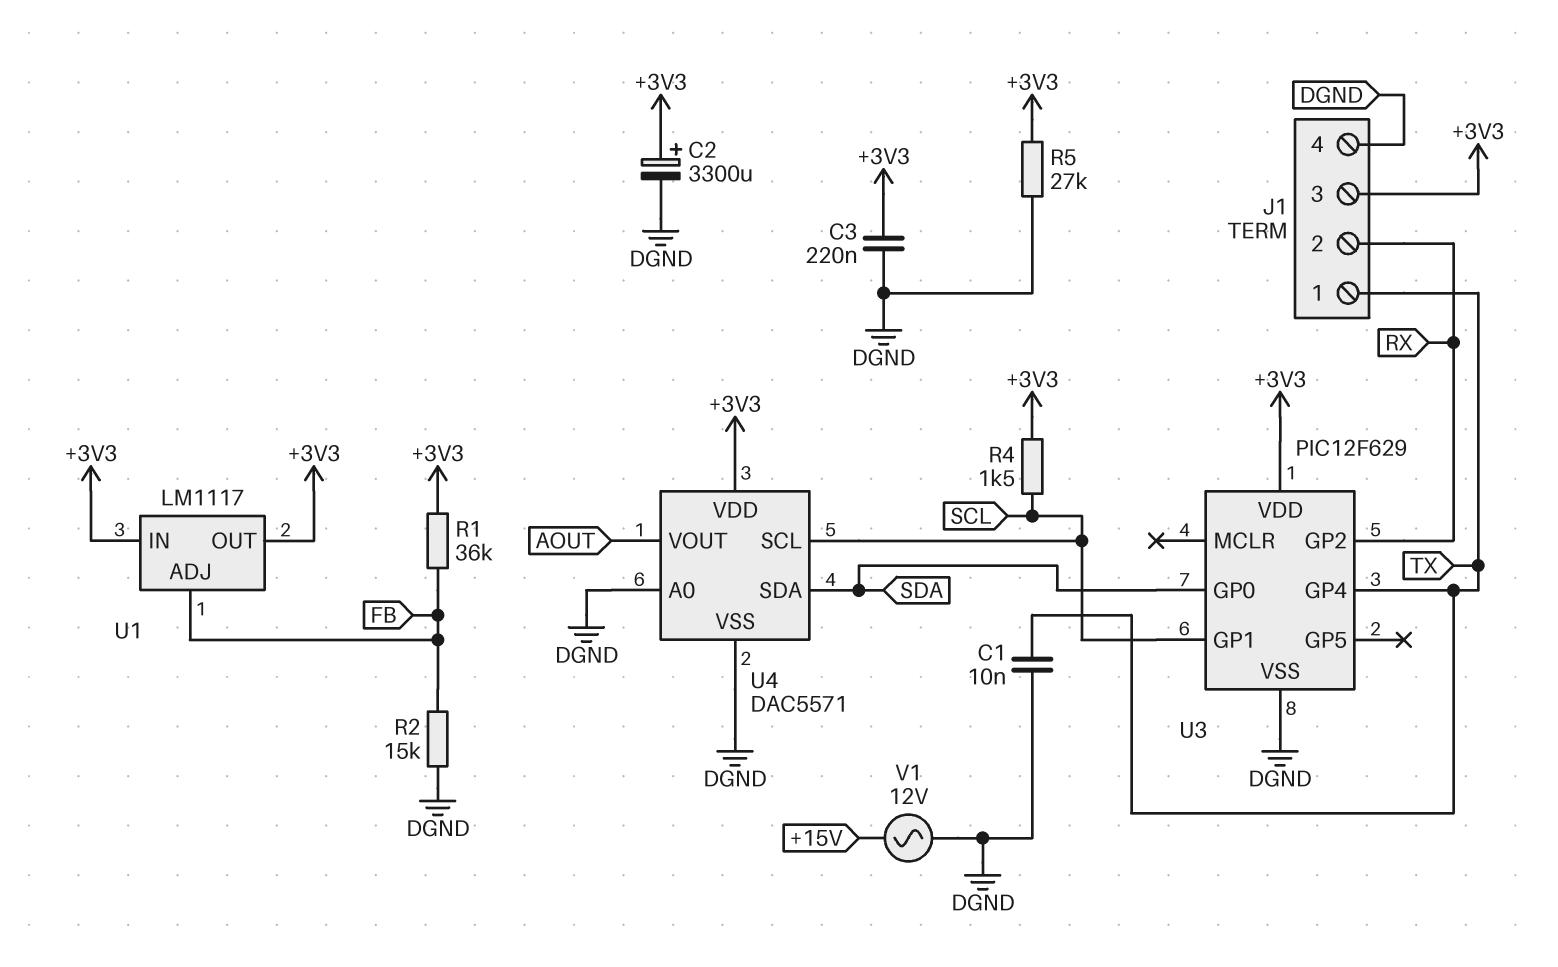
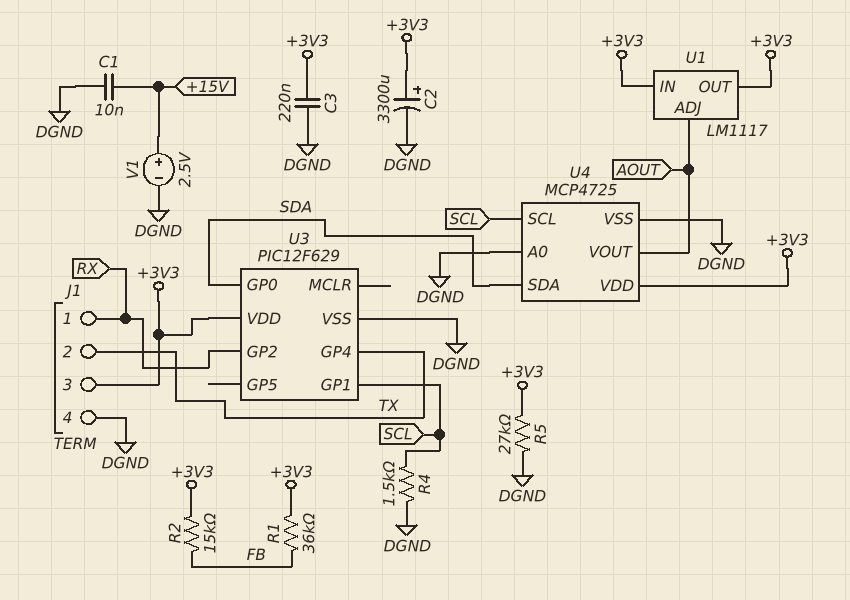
C1: 10nF (DGND, TX) -> 10nF (+15V, DGND)
J1 pin 1: TX -> RX
J1 pin 2: RX -> TX
R2: 15k (DGND, FB) -> 15k (+3V3, FB)
R4: 1.5k (+3V3, SCL) -> 1.5k (DGND, SCL)
U1 pin ADJ: FB -> AOUT
U4: DAC5571 -> MCP4725
V1: AC 12V (+15V, DGND) -> 2.5V (plus +15V, minus DGND)

